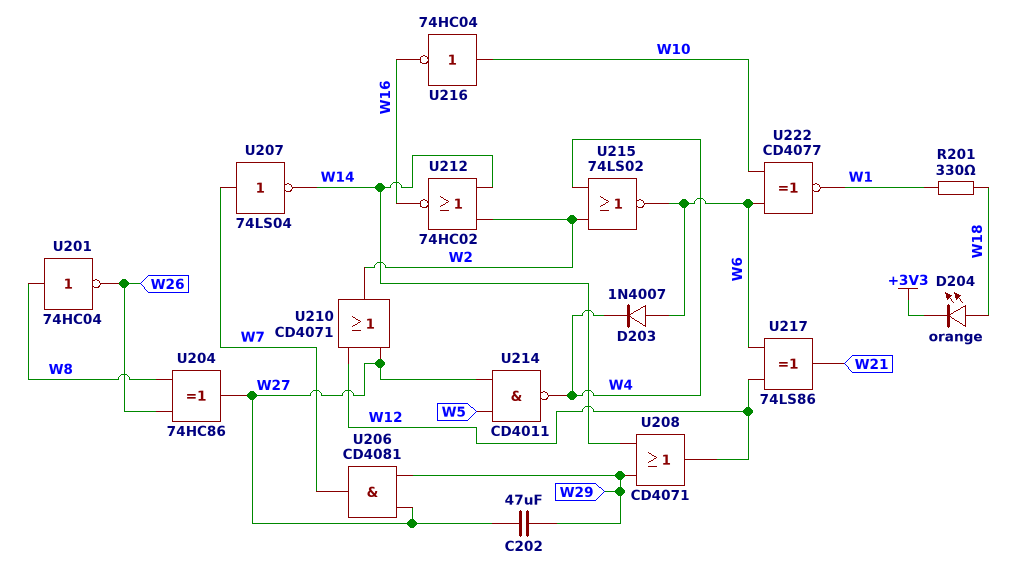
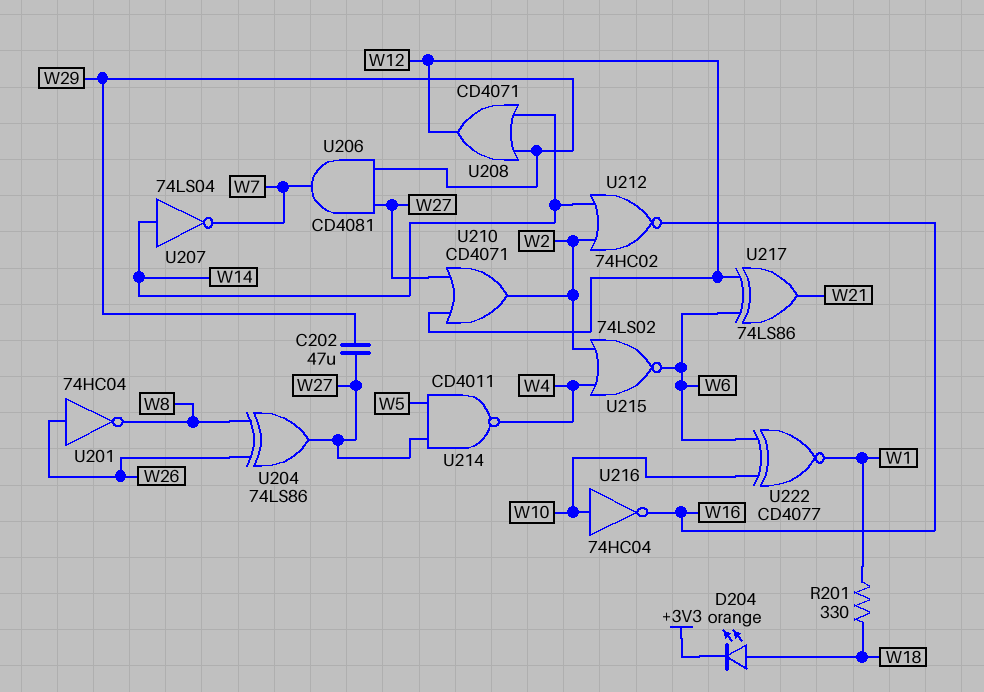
D203: diode 1N4007 (A W6, K W4) -> none
U201: NOT 74HC04 (in W8, out W26) -> NOT 74HC04 (in W26, out W8)
U204: XOR 74HC86 (in W8, in W26, out W27) -> XOR 74LS86 (in W8, in W26, out W27)
U207: NOT 74LS04 (in W7, out W14) -> NOT 74LS04 (in W14, out W7)

